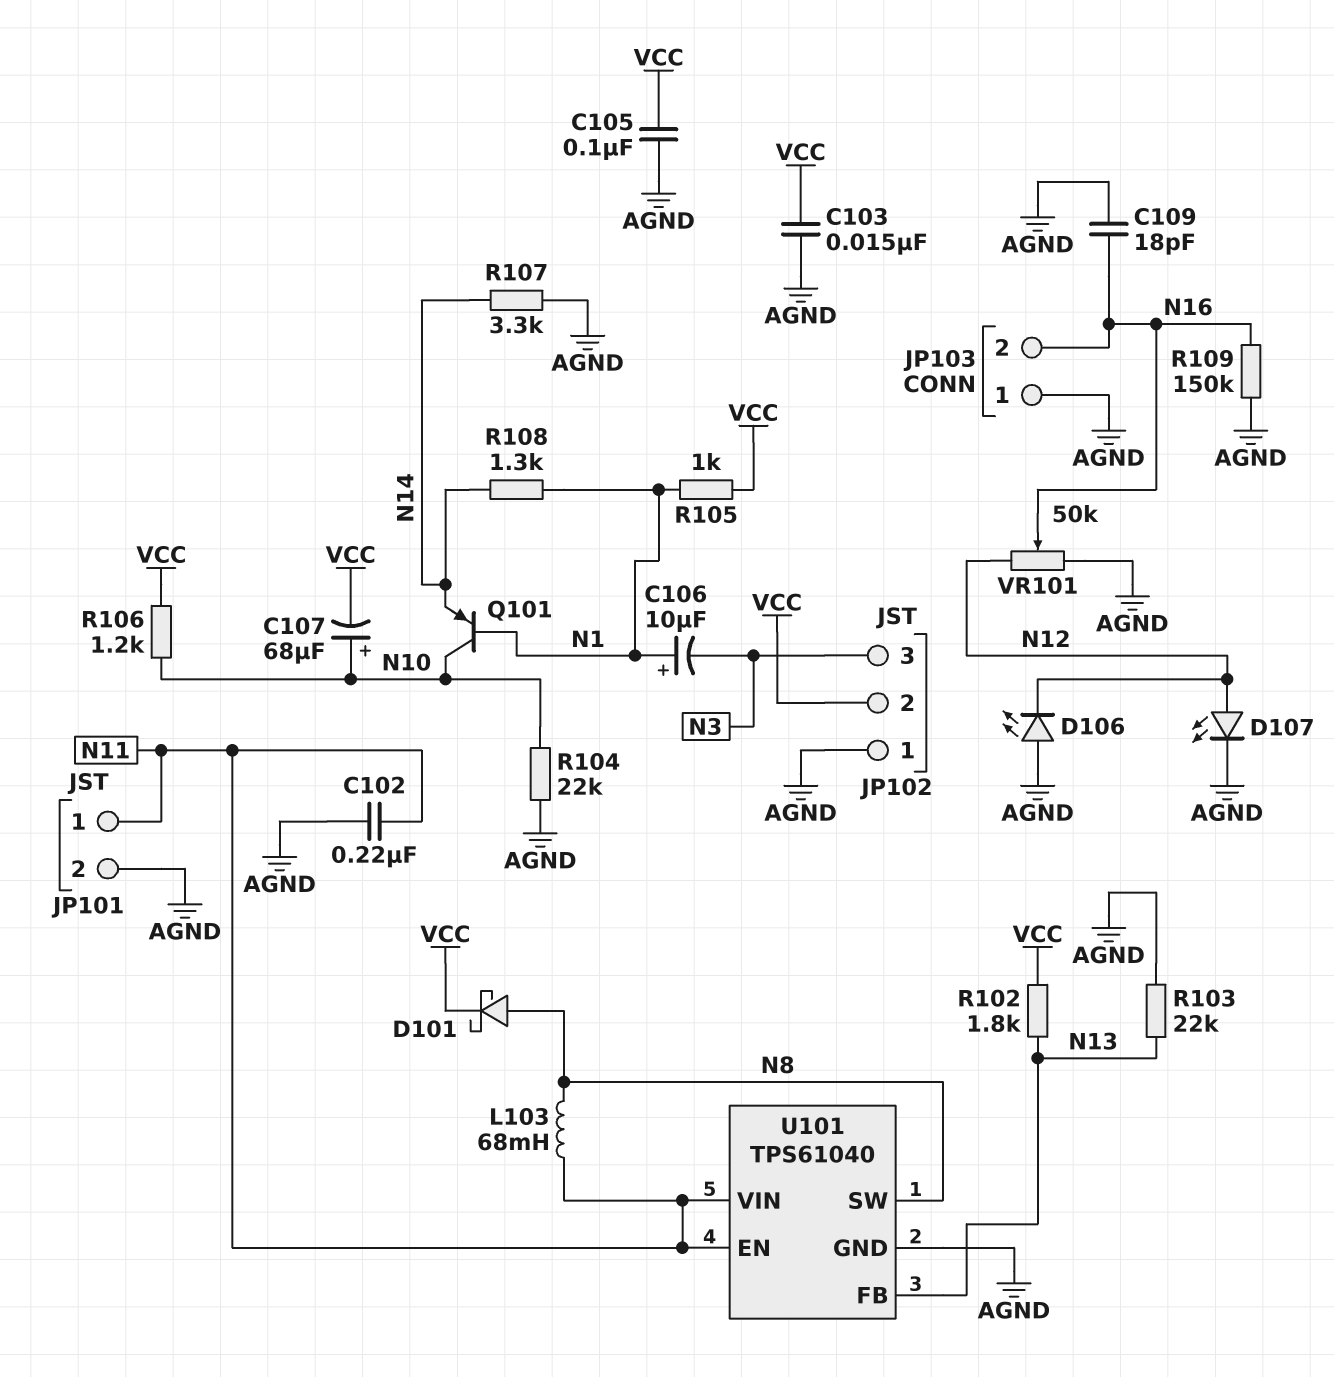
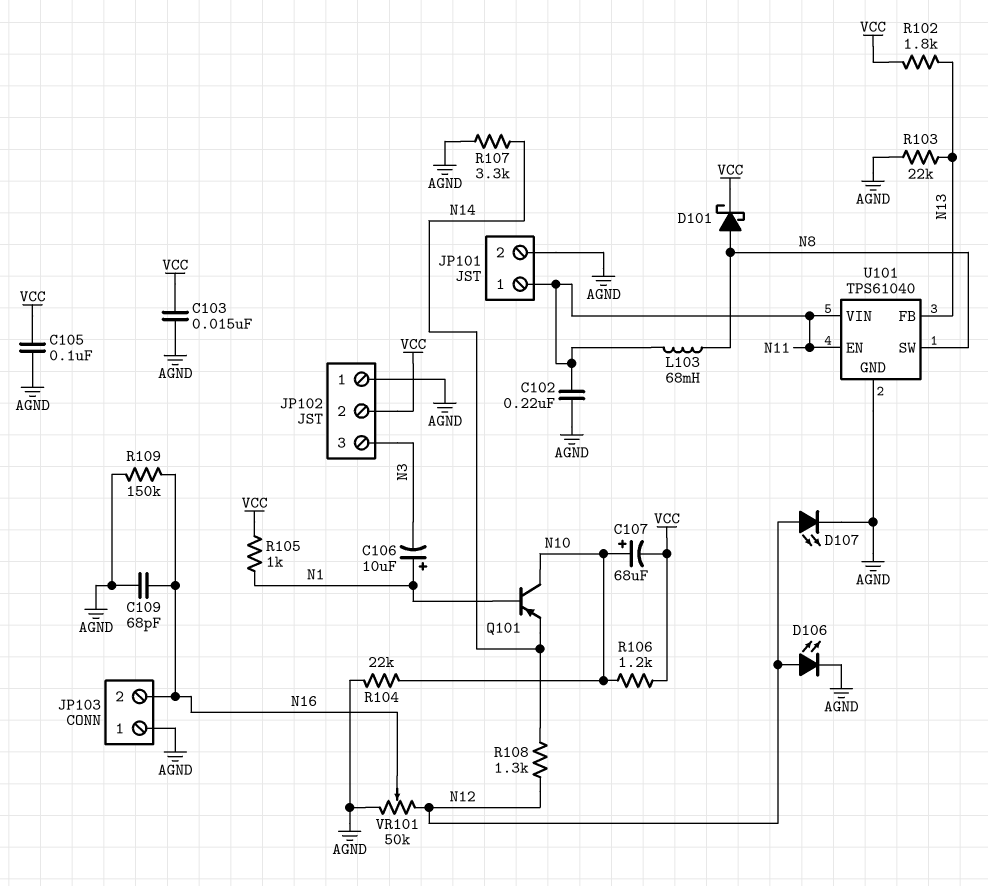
C109: 18pF (AGND, N16) -> 68pF (AGND, N16)
D106: LED (A AGND, K N12) -> LED (A N12, K AGND)
R108: 1.3k (N1, N14) -> 1.3k (N12, N14)

